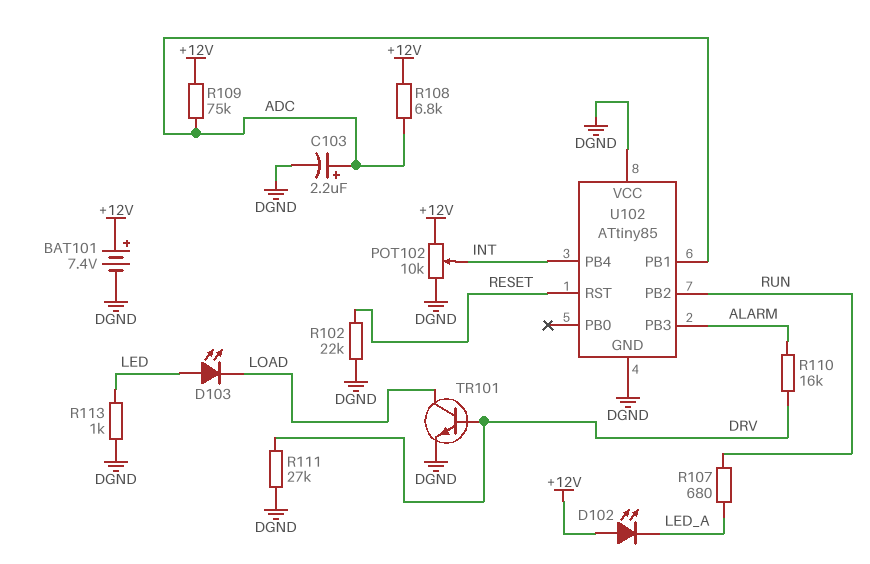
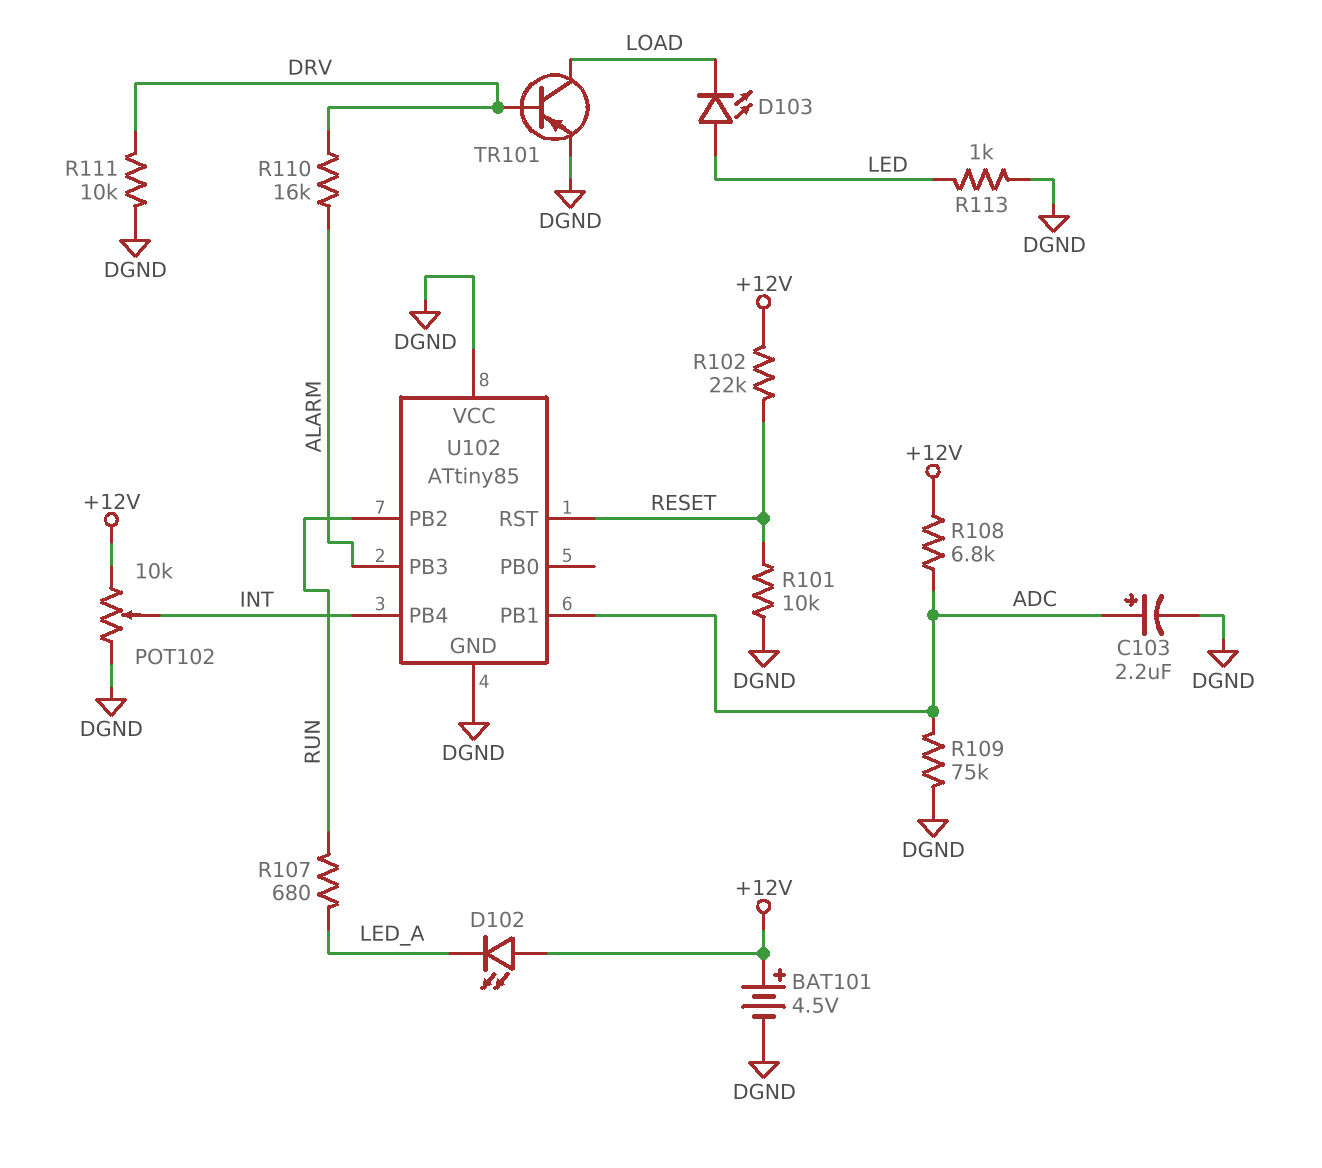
BAT101: 7.4V (plus +12V, minus DGND) -> 4.5V (plus +12V, minus DGND)
R101: none -> 10k (DGND, RESET)
R102: 22k (DGND, RESET) -> 22k (+12V, RESET)
R109: 75k (+12V, ADC) -> 75k (ADC, DGND)
R111: 27k (DGND, DRV) -> 10k (DGND, DRV)
TR101: NPN (B DRV, C LOAD, E DGND) -> PNP (B DRV, C LOAD, E DGND)

